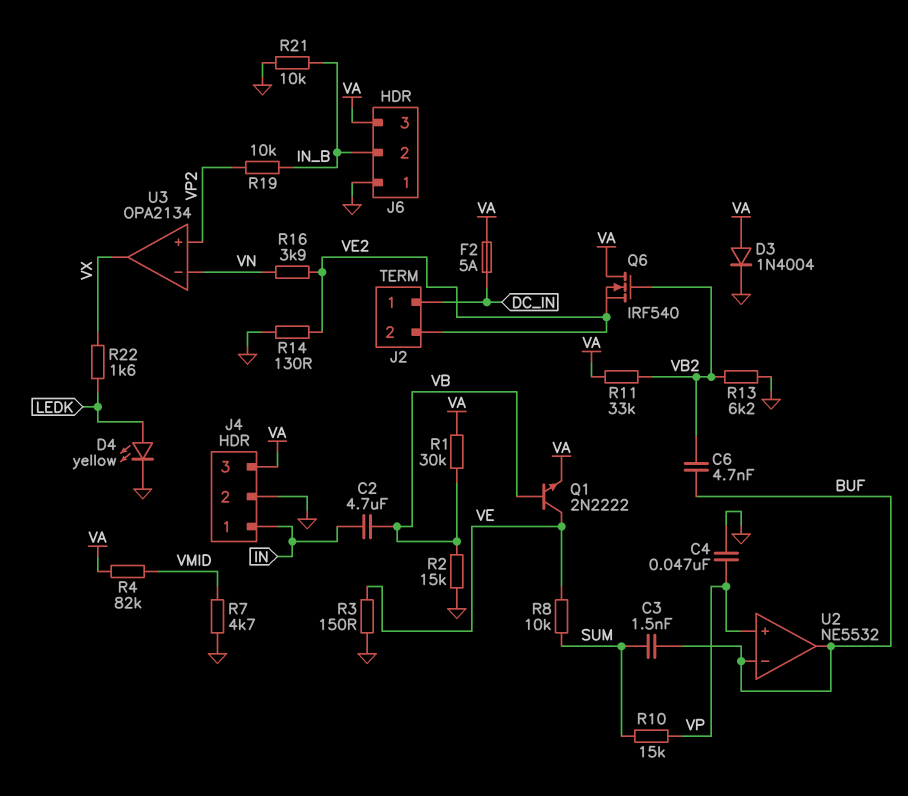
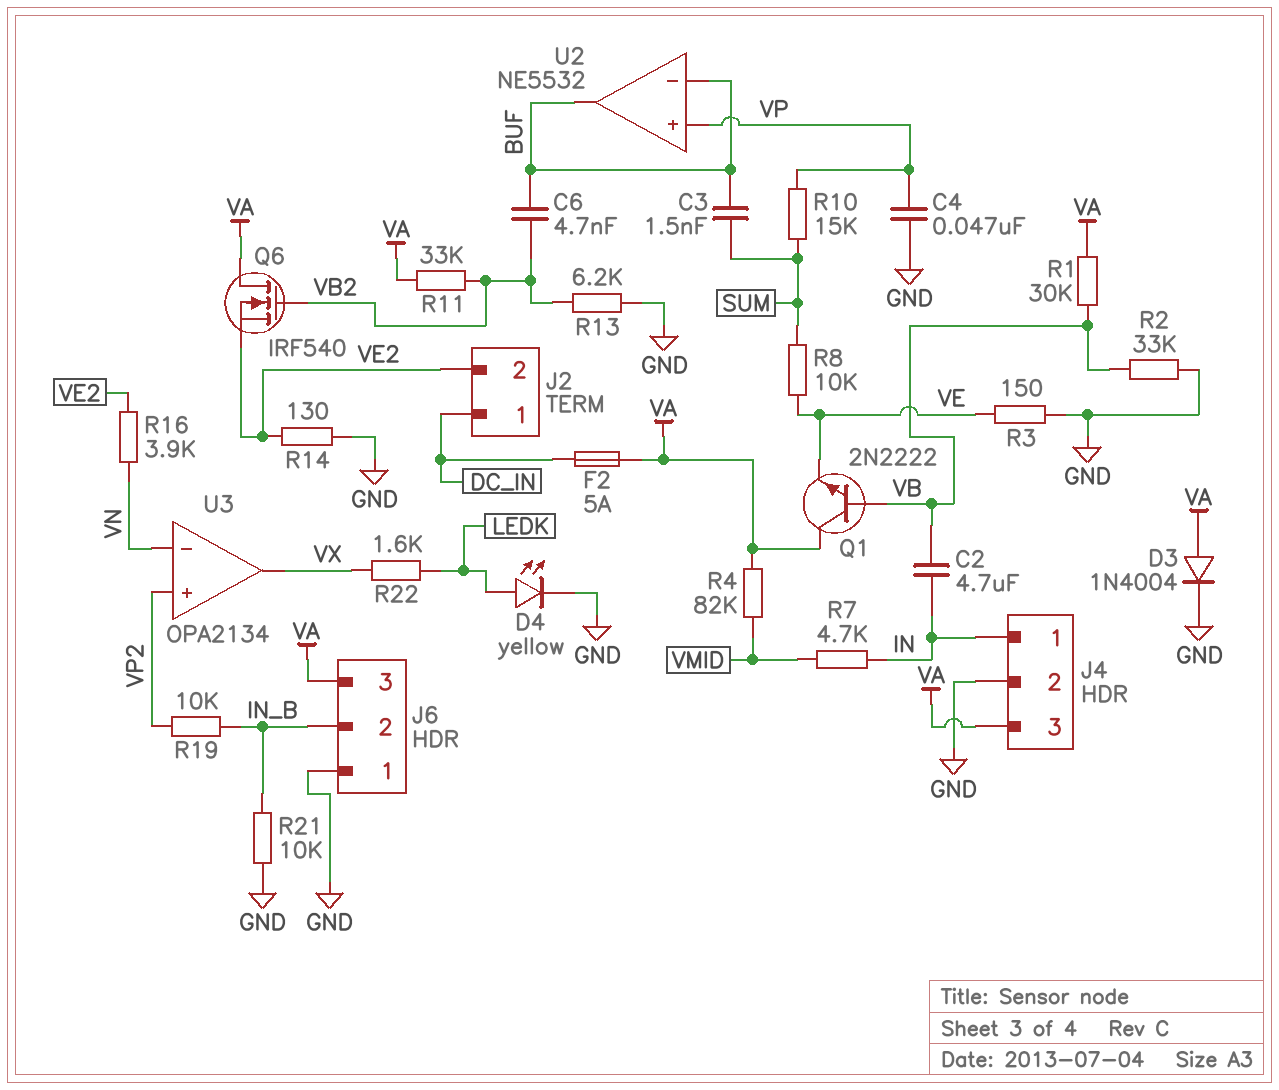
Q1: NPN 2N2222 (B VB, C VE, E VA) -> NPN 2N2222 (B VB, C VA, E VE)
R2: 15k (GND, VB) -> 33k (GND, VB)
R7: 4.7k (GND, VMID) -> 4.7k (IN, VMID)

